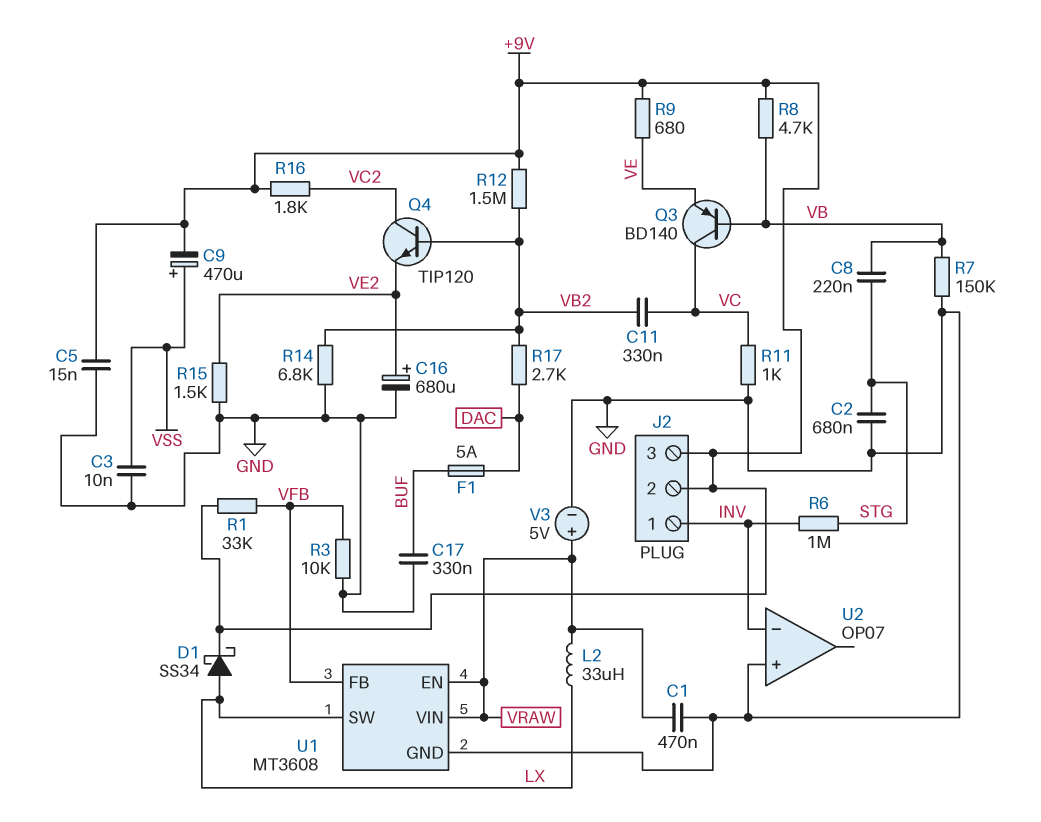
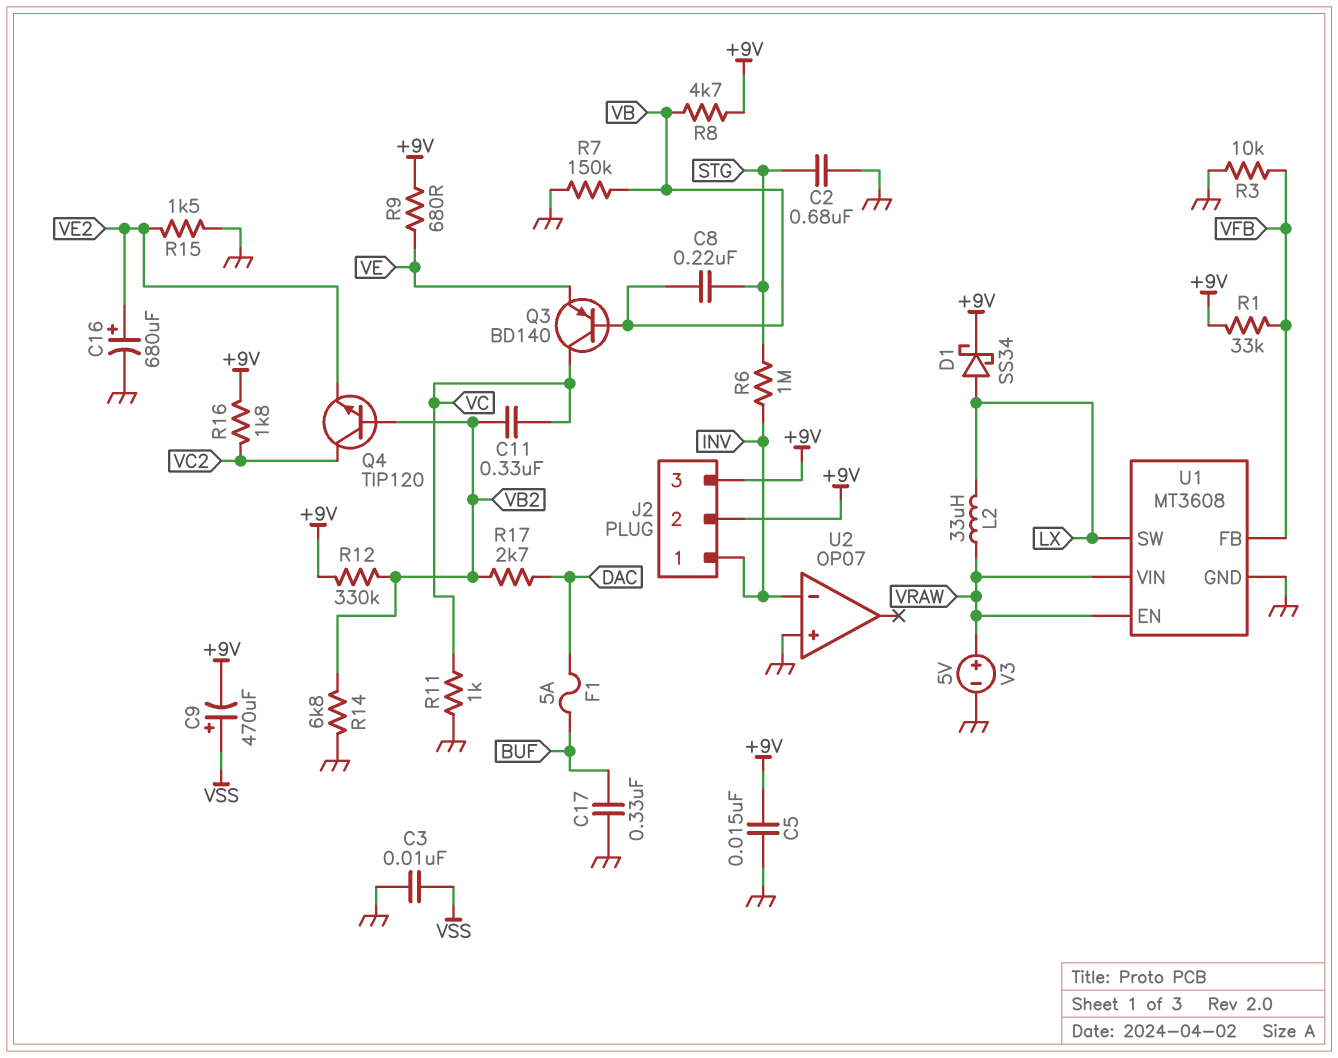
C1: 470nF (GND, VRAW) -> none
R12: 1.5M (+9V, VB2) -> 330k (+9V, VB2)

